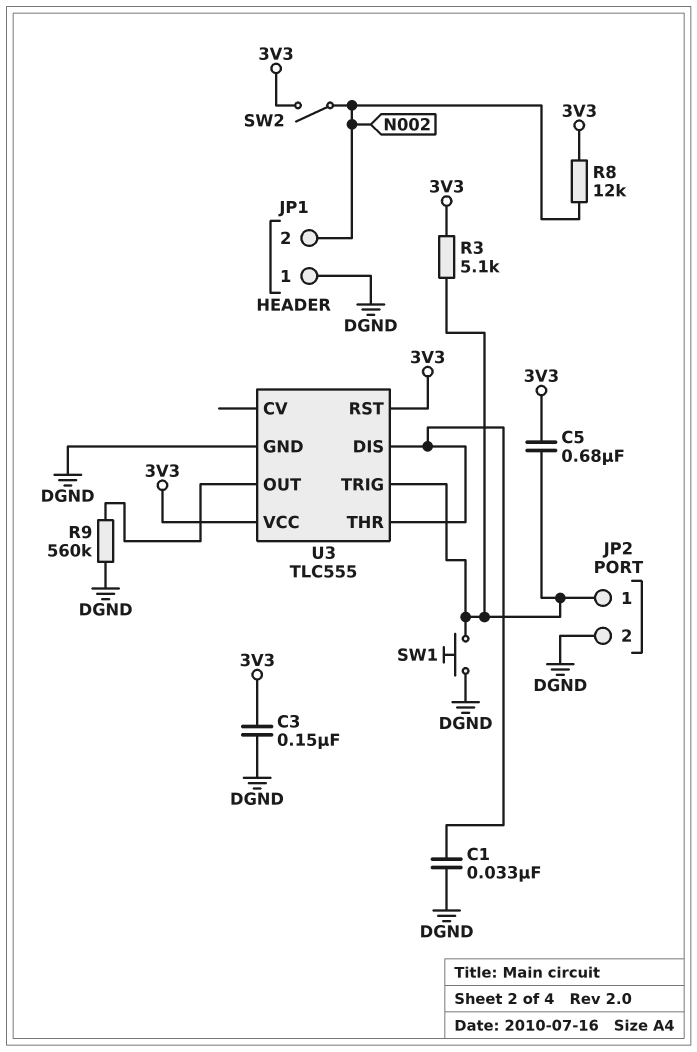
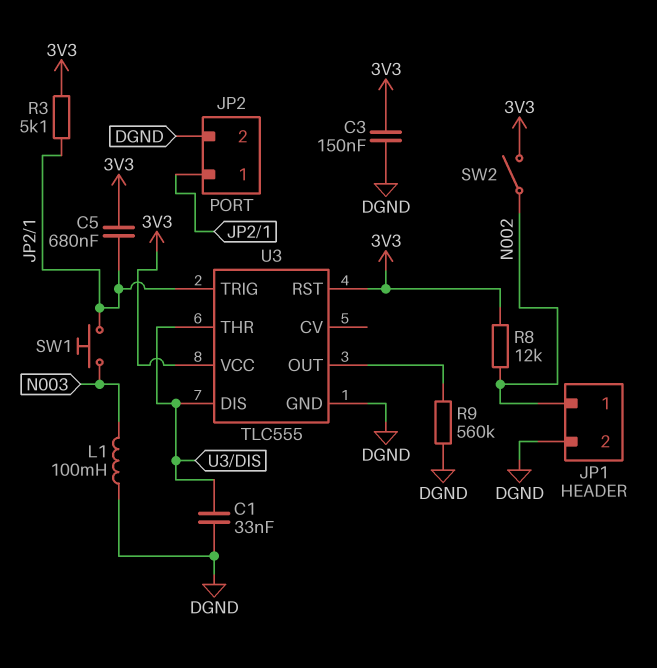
JP1 pin 1: DGND -> N002
JP1 pin 2: N002 -> DGND
L1: none -> 100mH (DGND, N003)
SW1: button (DGND, JP2/1) -> button (JP2/1, N003)

